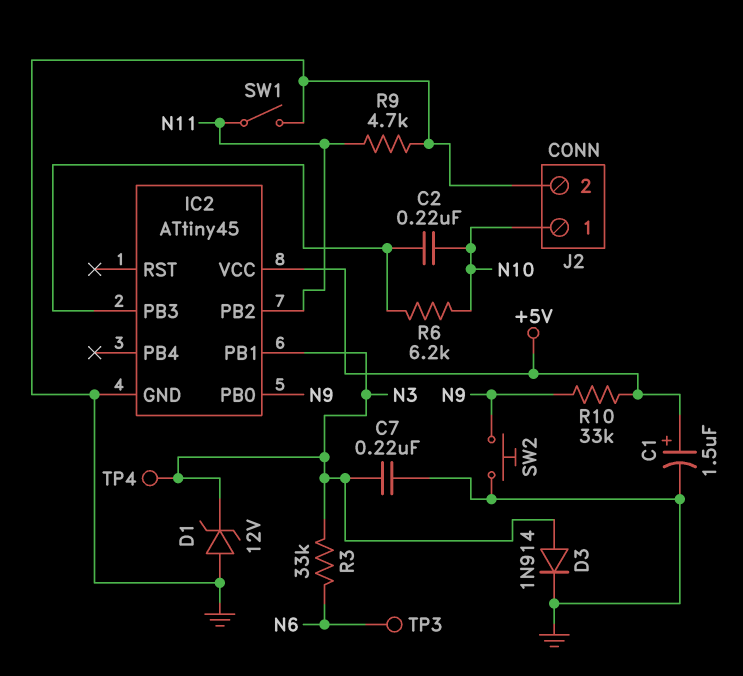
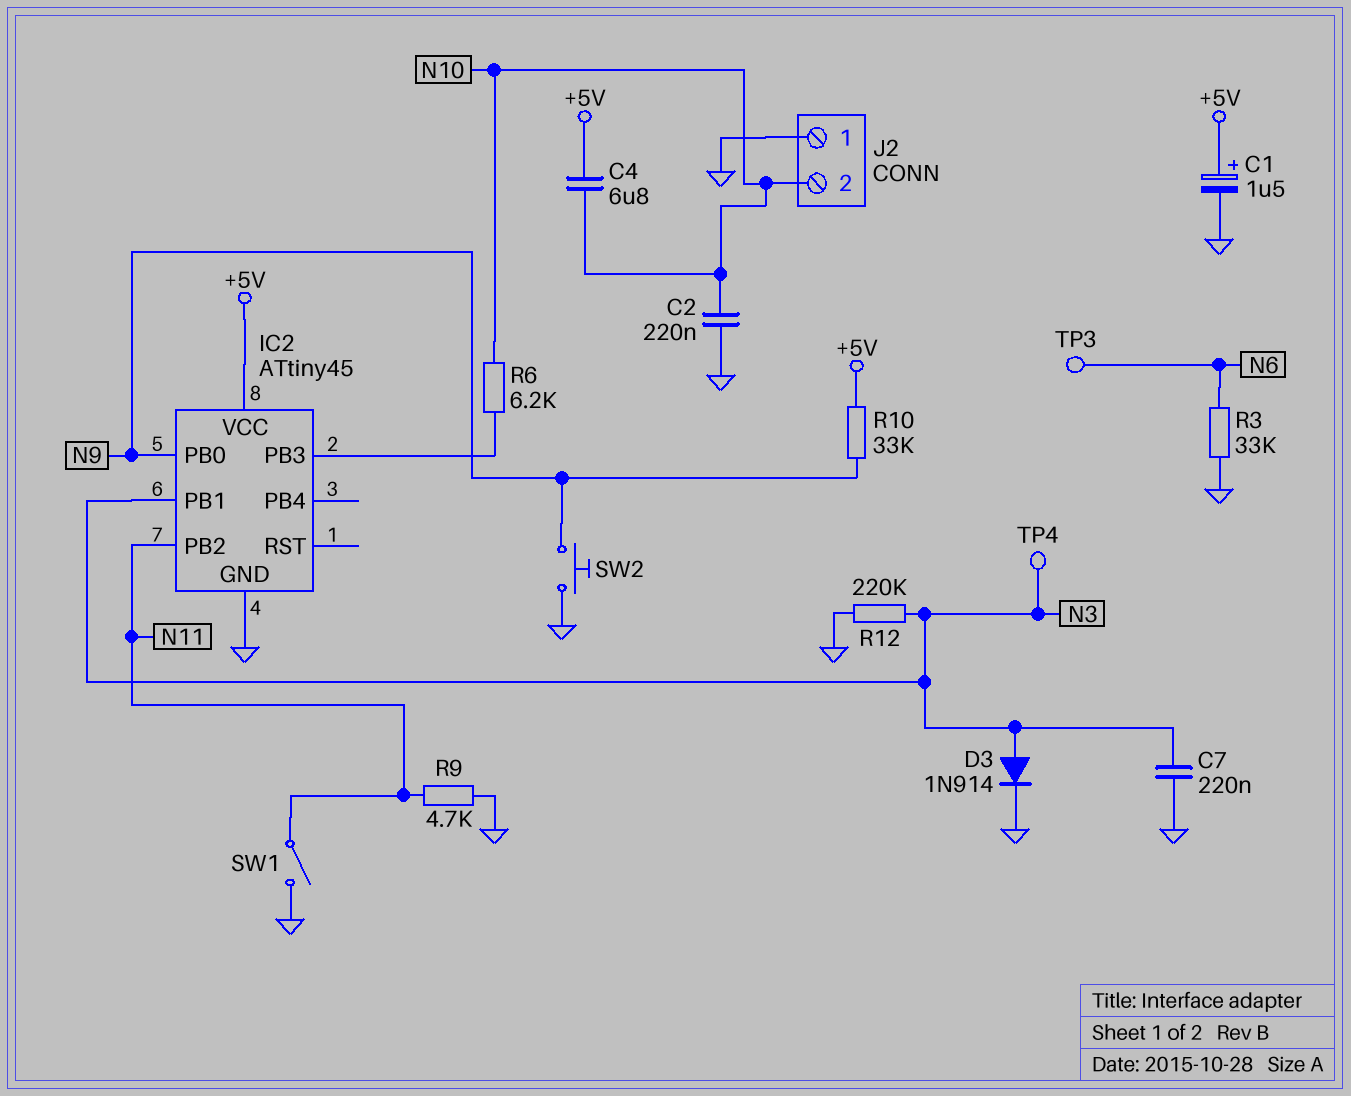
C2: 220nF (IC2/PB3, N10) -> 220nF (GND, N10)
C4: none -> 6.8uF (+5V, N10)
D1: zener 12V (A GND, K N3) -> none
J2 pin 1: N10 -> GND
J2 pin 2: GND -> N10
R3: 33k (N3, N6) -> 33k (GND, N6)
R12: none -> 220k (GND, N3)

